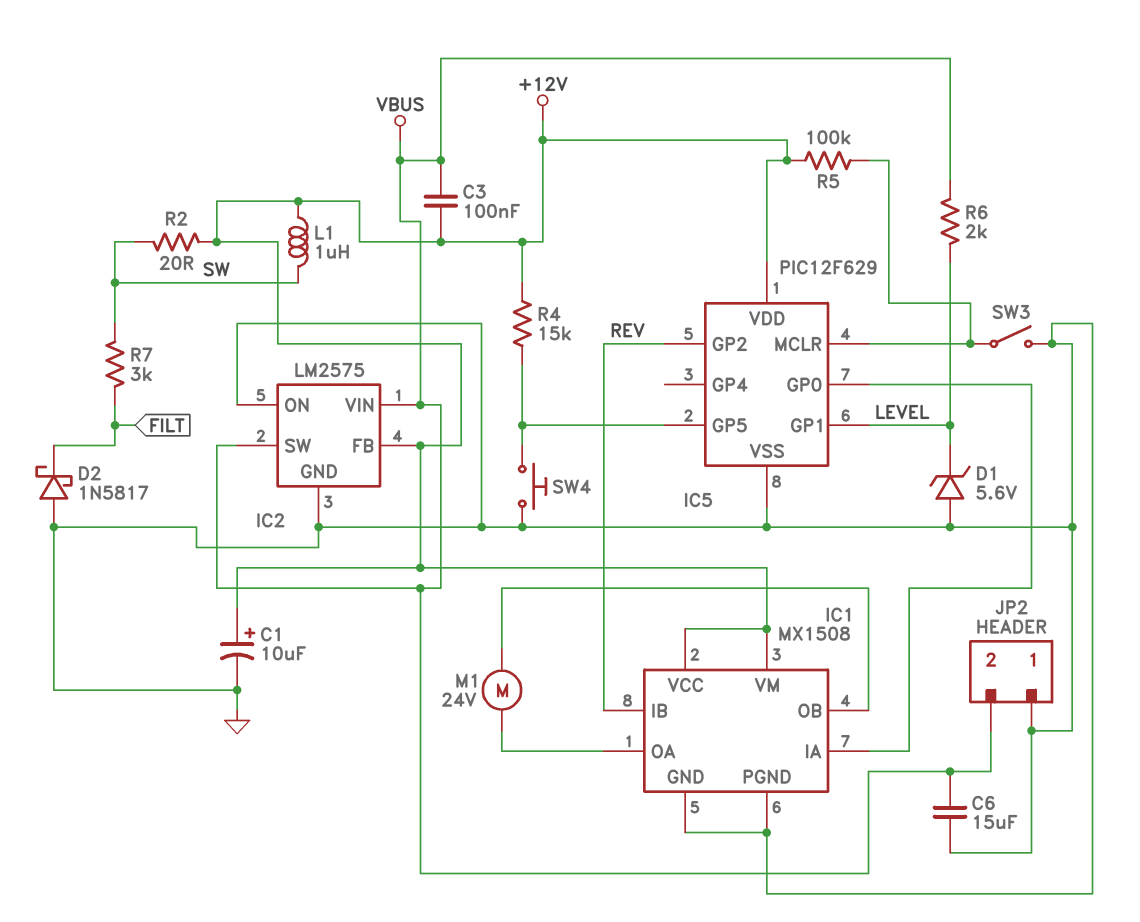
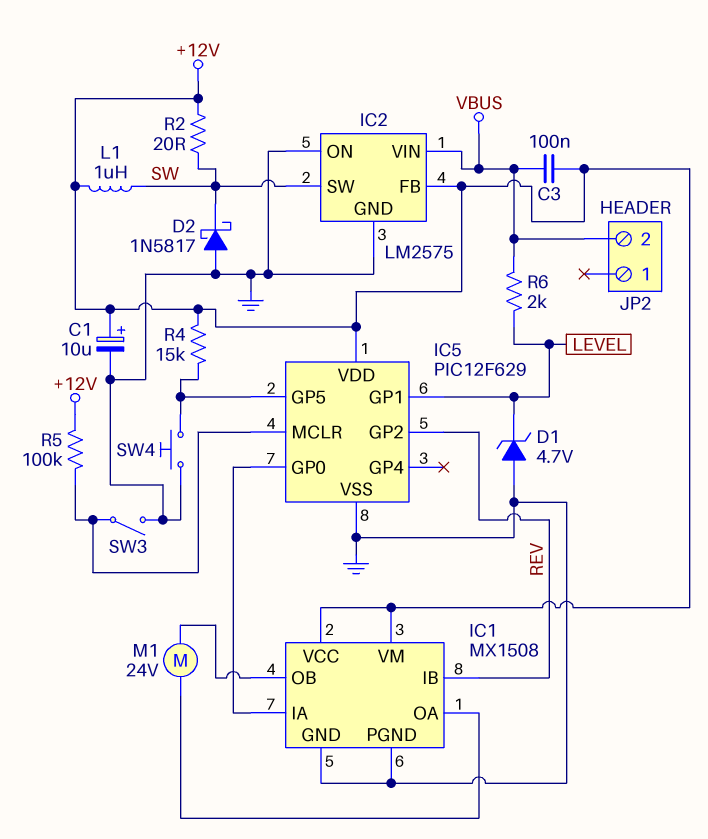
C6: 15uF (GND, VBUS) -> none
D1: zener 5.6V (A GND, K LEVEL) -> zener 4.7V (A GND, K LEVEL)
D2: schottky 1N5817 (A GND, K FILT) -> schottky 1N5817 (A GND, K SW)
IC2 pin SW: VBUS -> SW
JP2 pin 1: GND -> none
R7: 3k (FILT, SW) -> none

